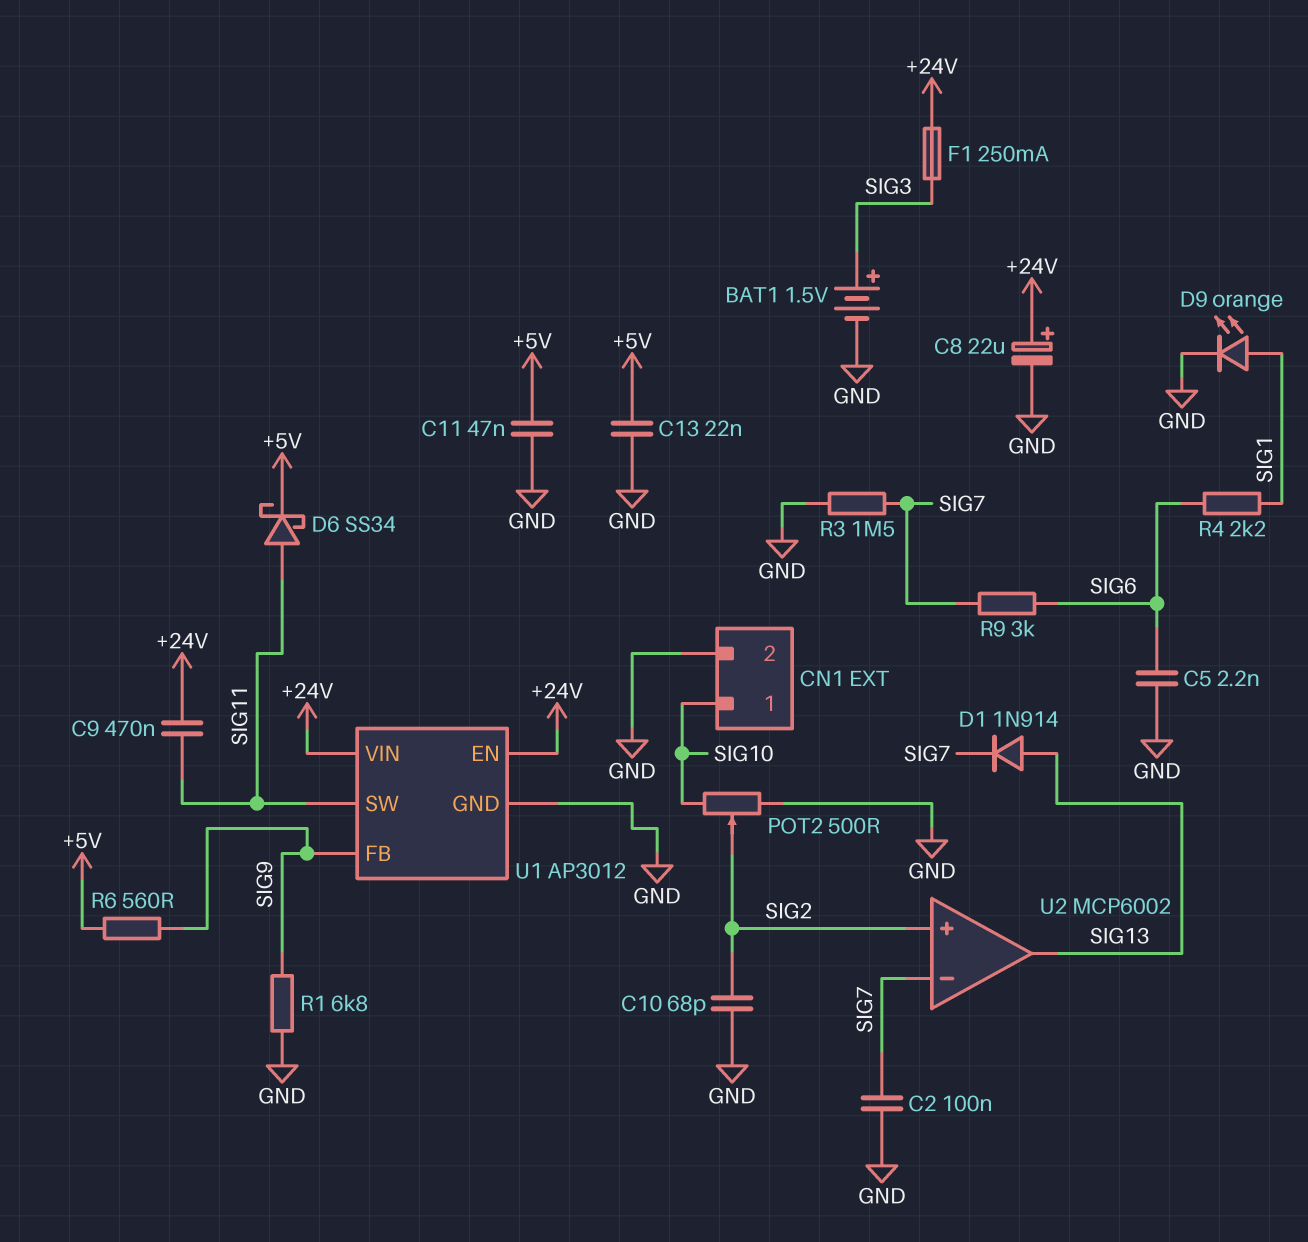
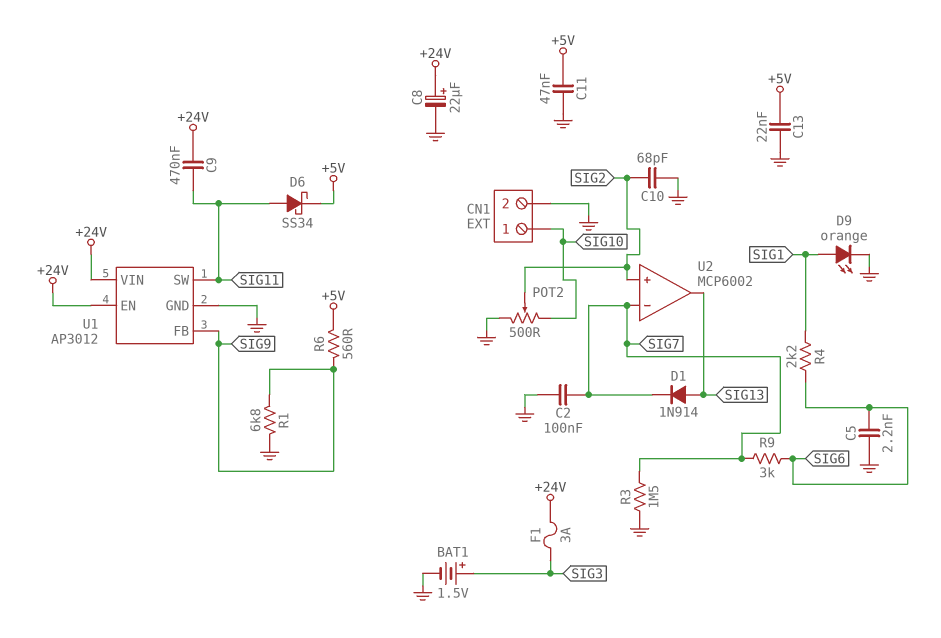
F1: 250mA (+24V, SIG3) -> 3A (+24V, SIG3)

